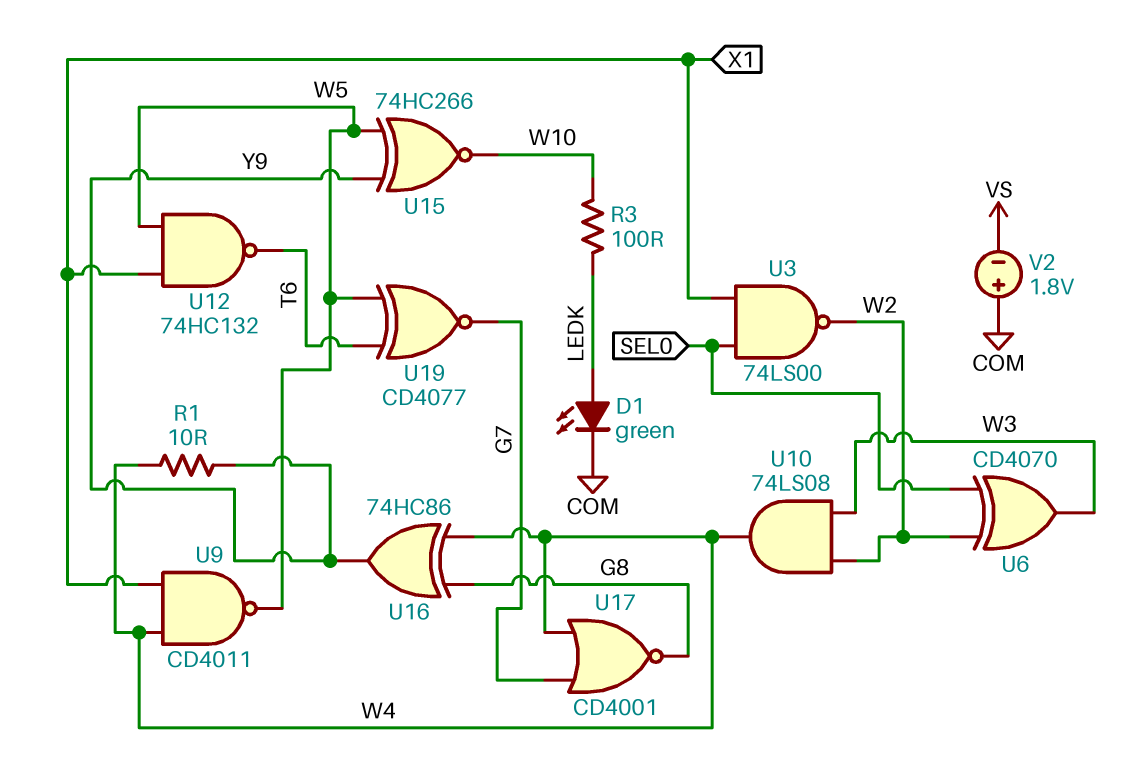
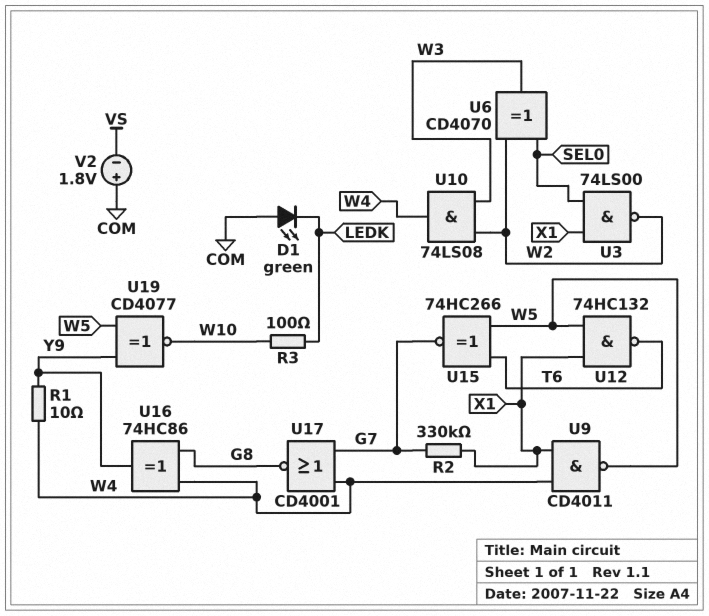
D1: LED green (A LEDK, K COM) -> LED green (A COM, K LEDK)
R2: none -> 330k (G7, X1)
U15: XNOR 74HC266 (in W5, in Y9, out W10) -> XNOR 74HC266 (in T6, in W5, out G7)
U19: XNOR CD4077 (in T6, in W5, out G7) -> XNOR CD4077 (in W5, in Y9, out W10)

